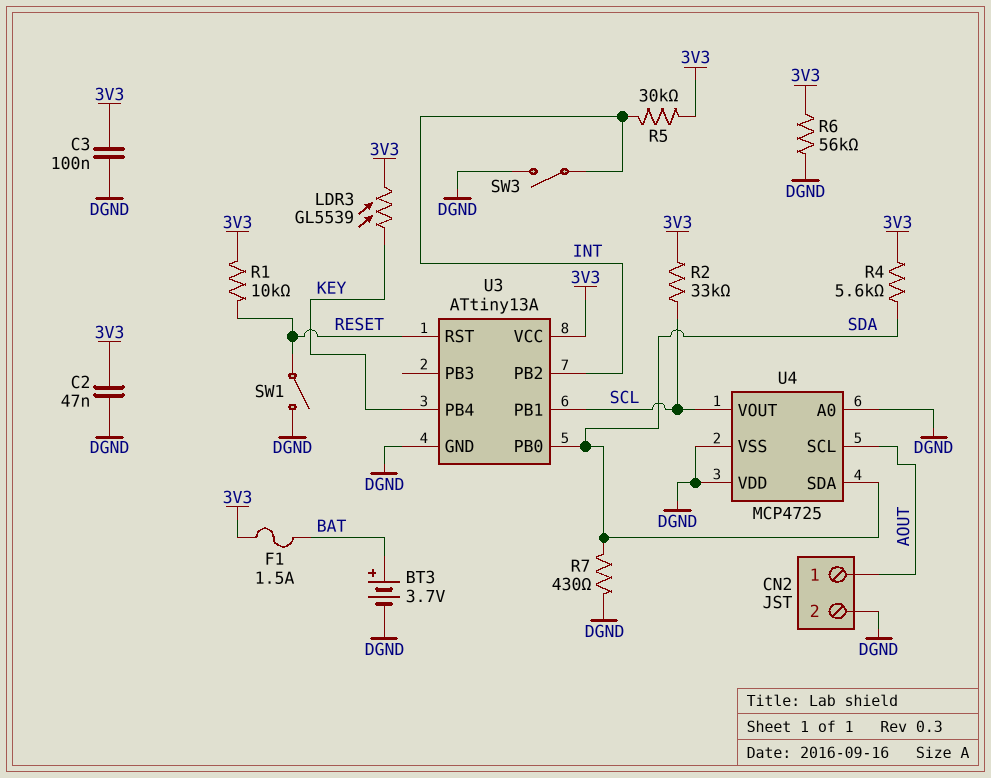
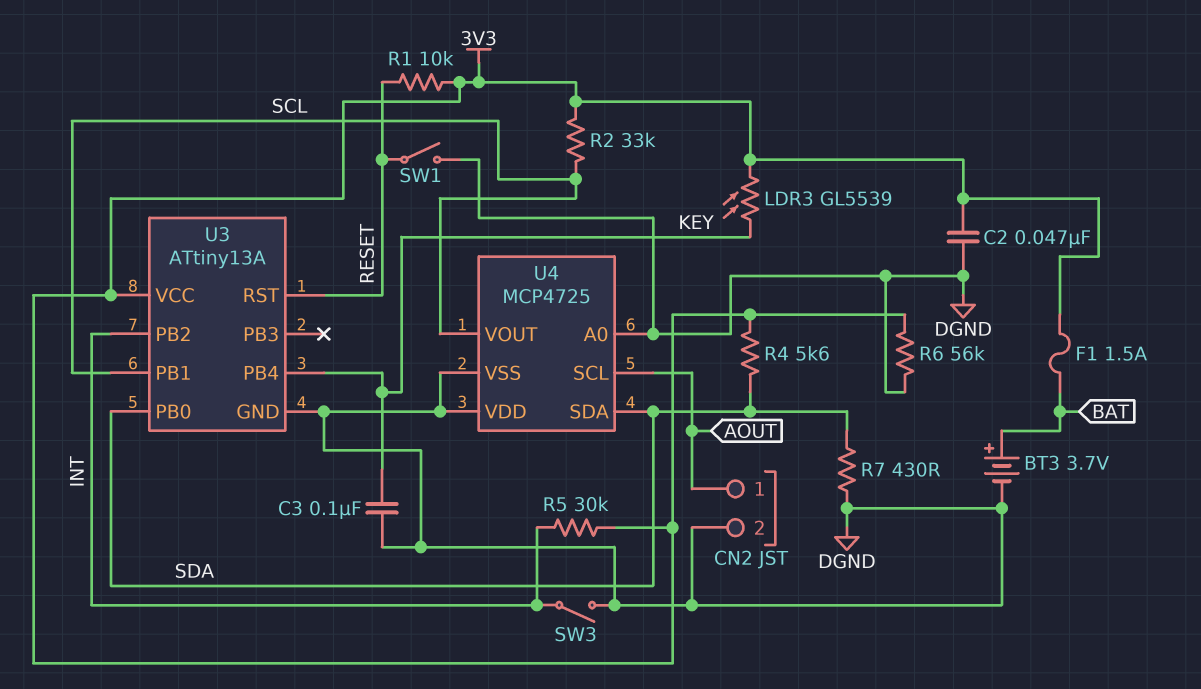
C3: 100nF (3V3, DGND) -> 100nF (DGND, KEY)

